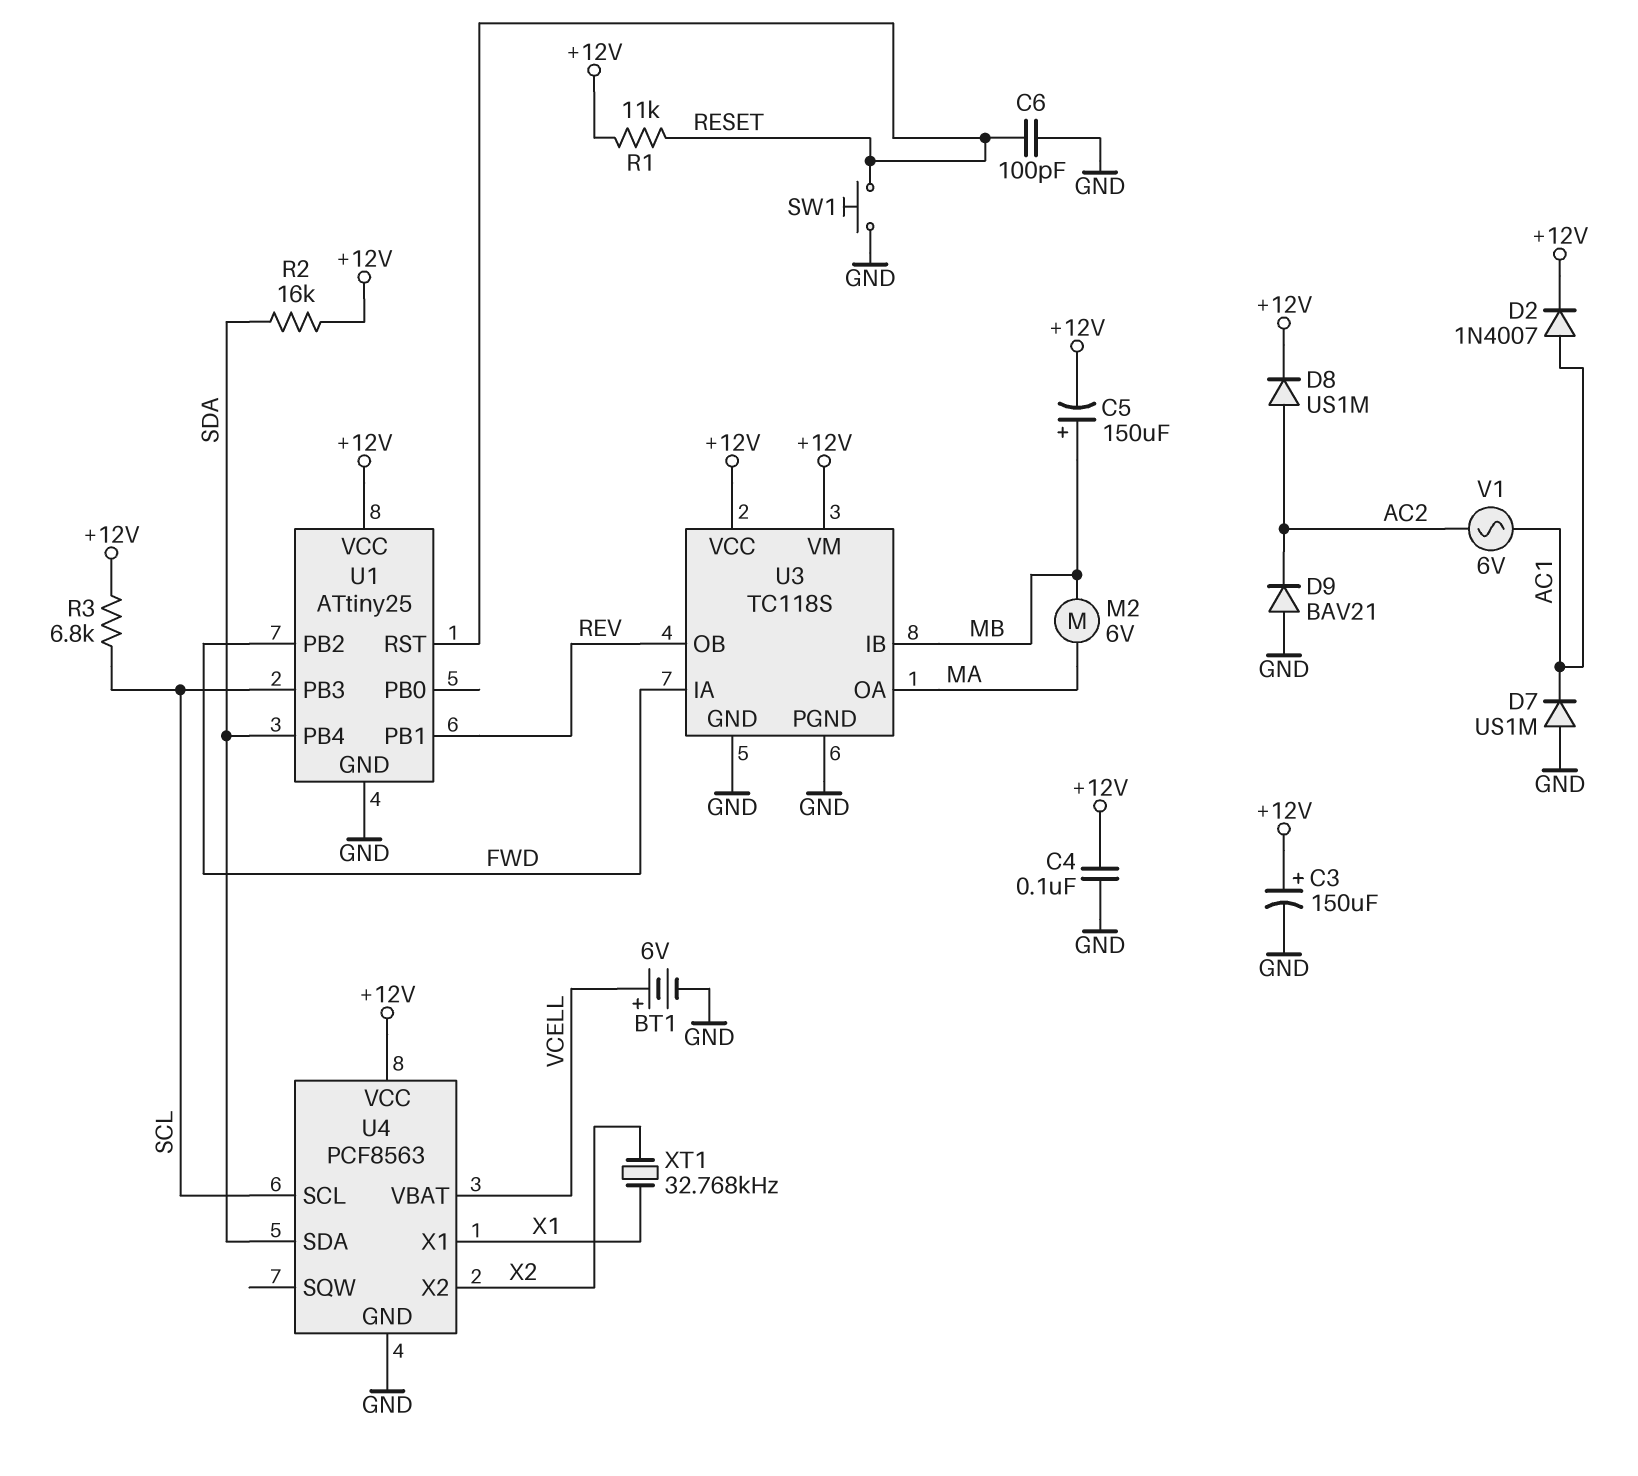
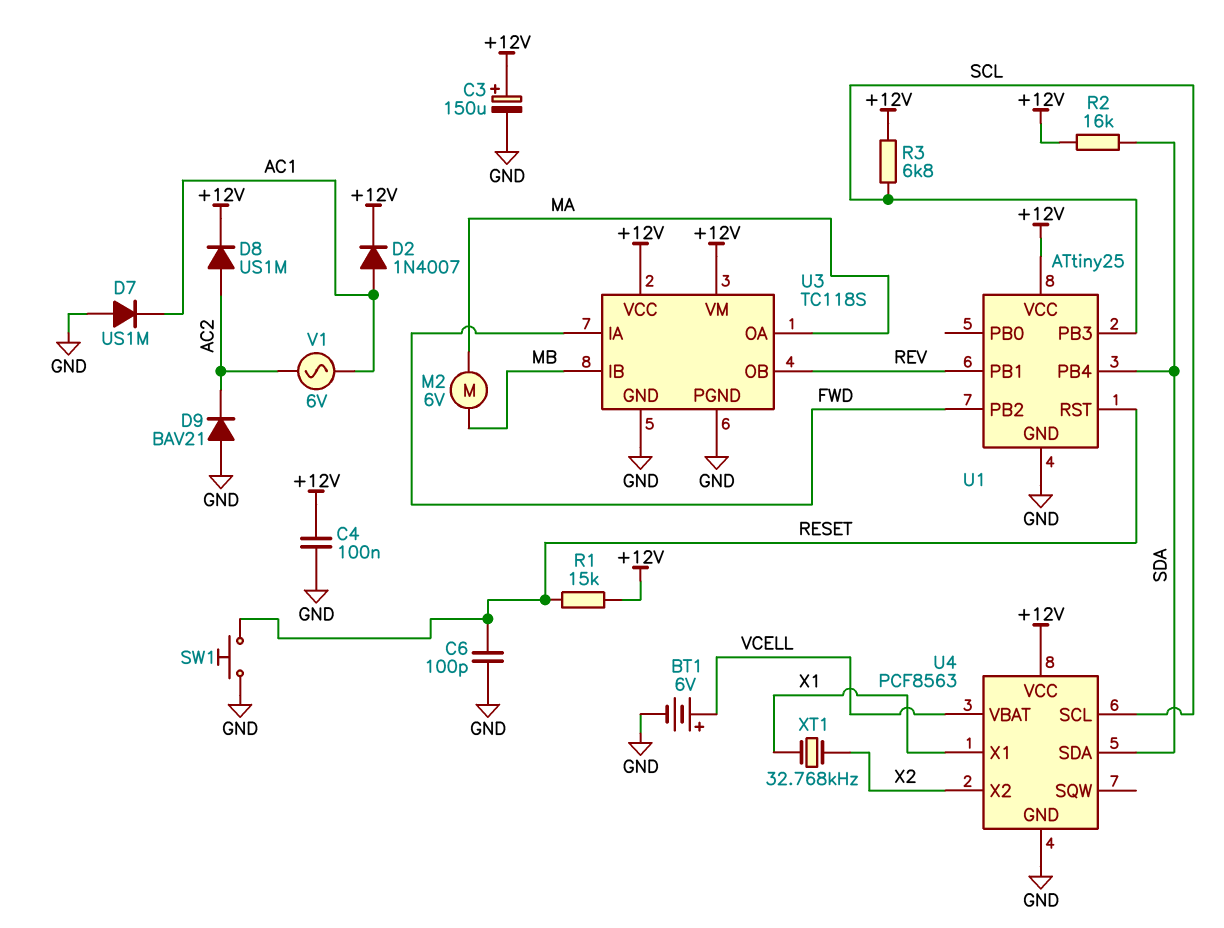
C5: 150uF (plus MB, minus +12V) -> none
R1: 11k (+12V, RESET) -> 15k (+12V, RESET)

